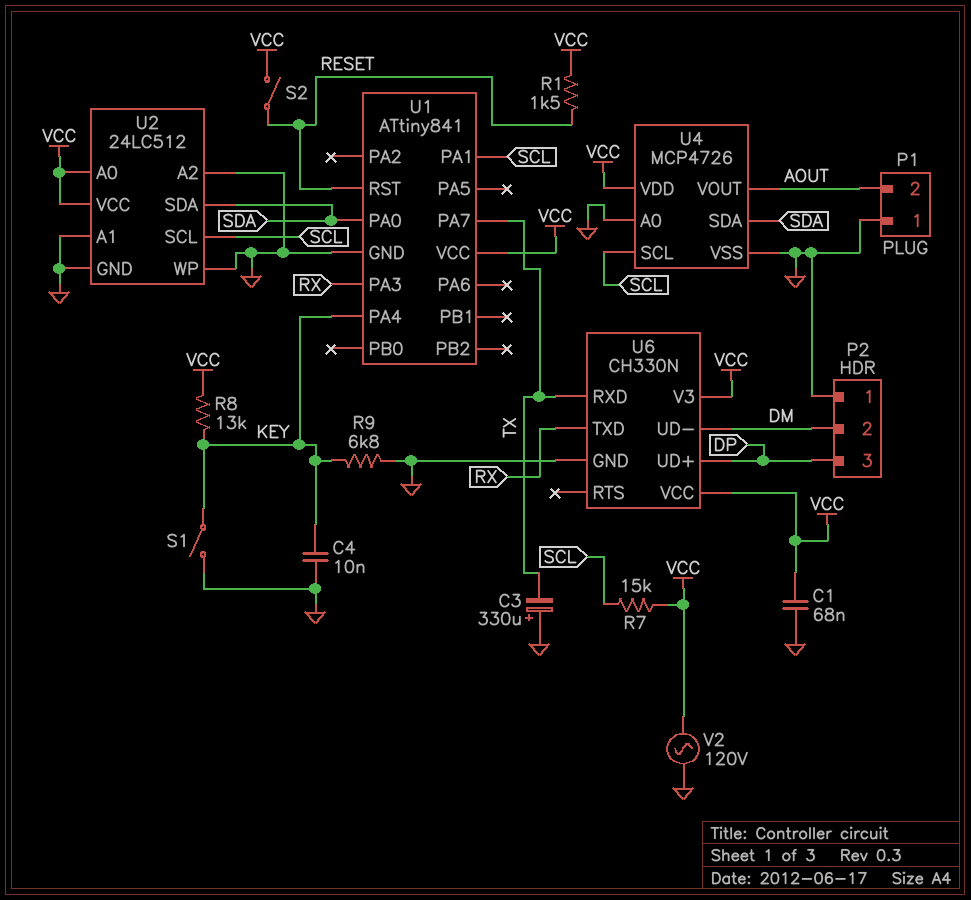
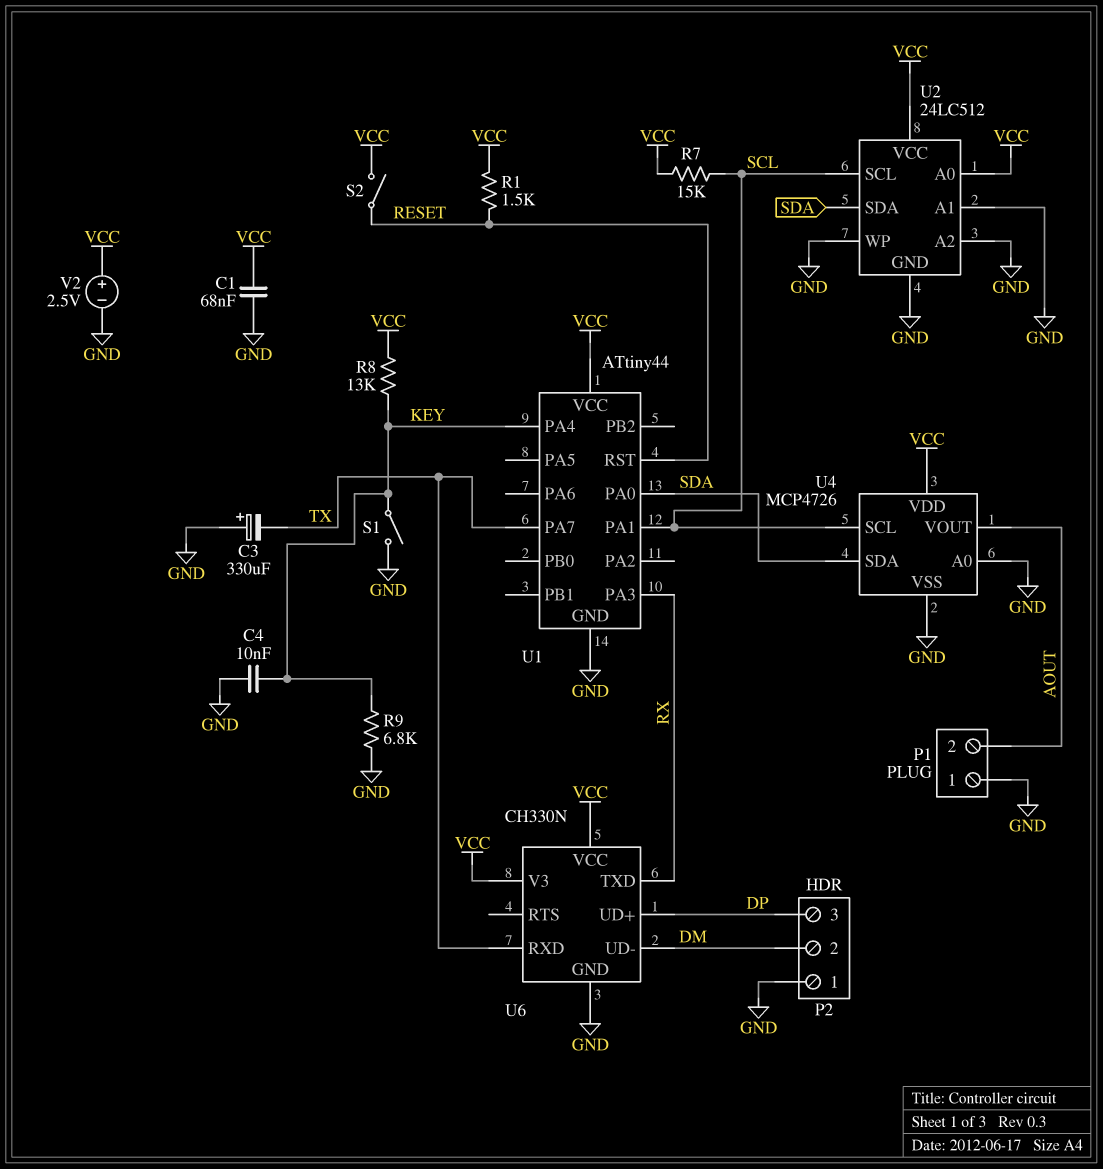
U1: ATtiny841 -> ATtiny44
V2: AC 120V (GND, VCC) -> 2.5V (plus VCC, minus GND)

